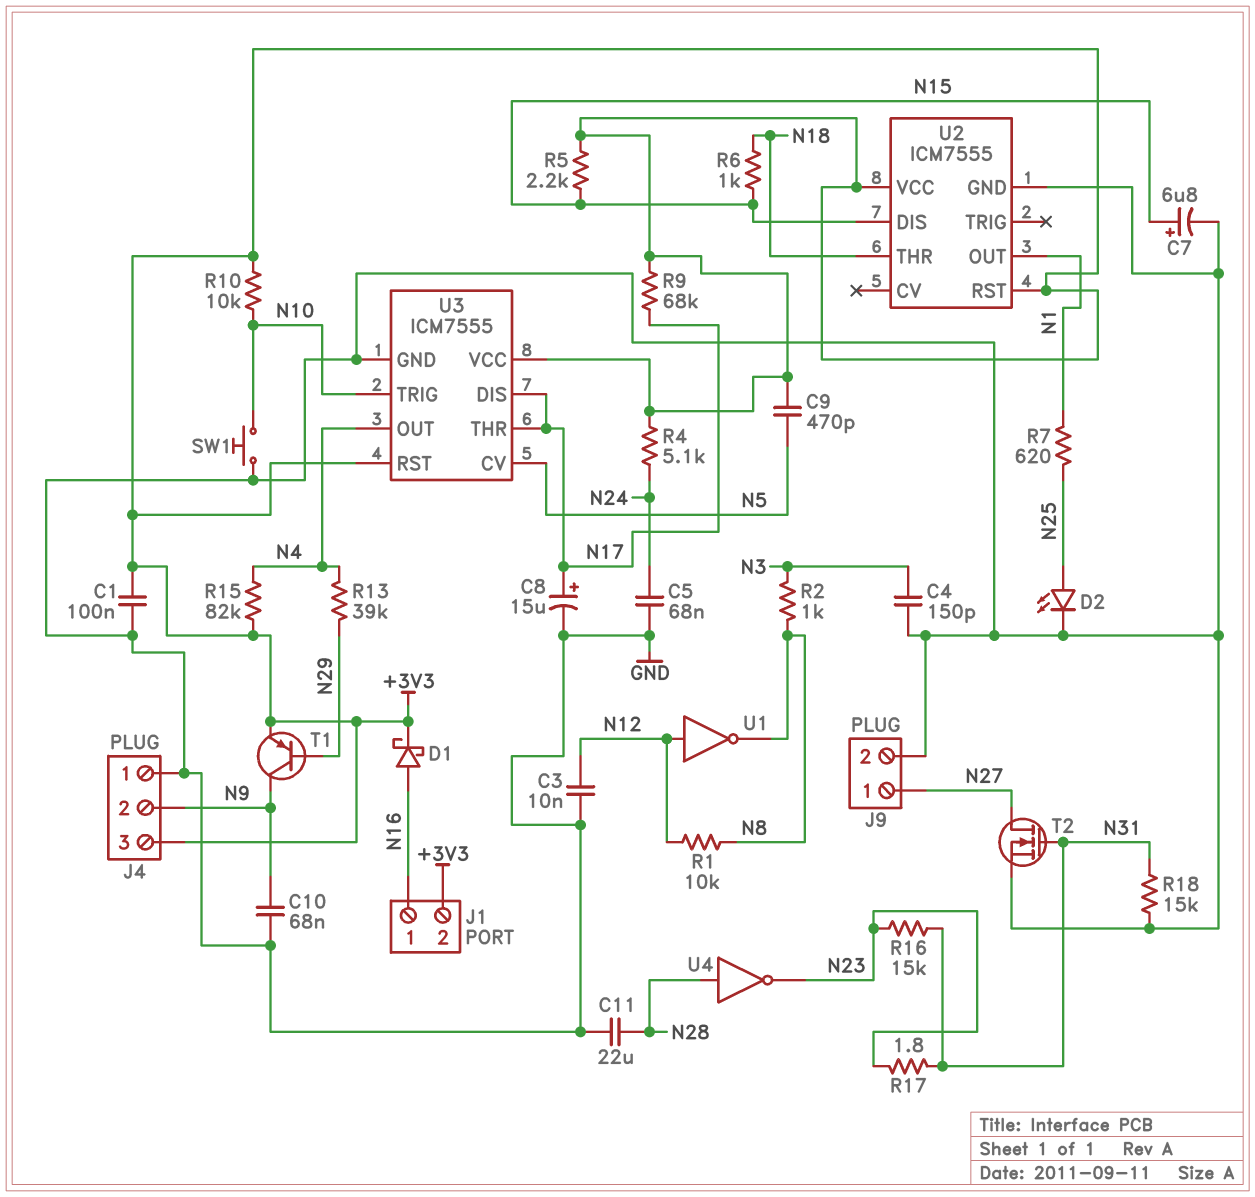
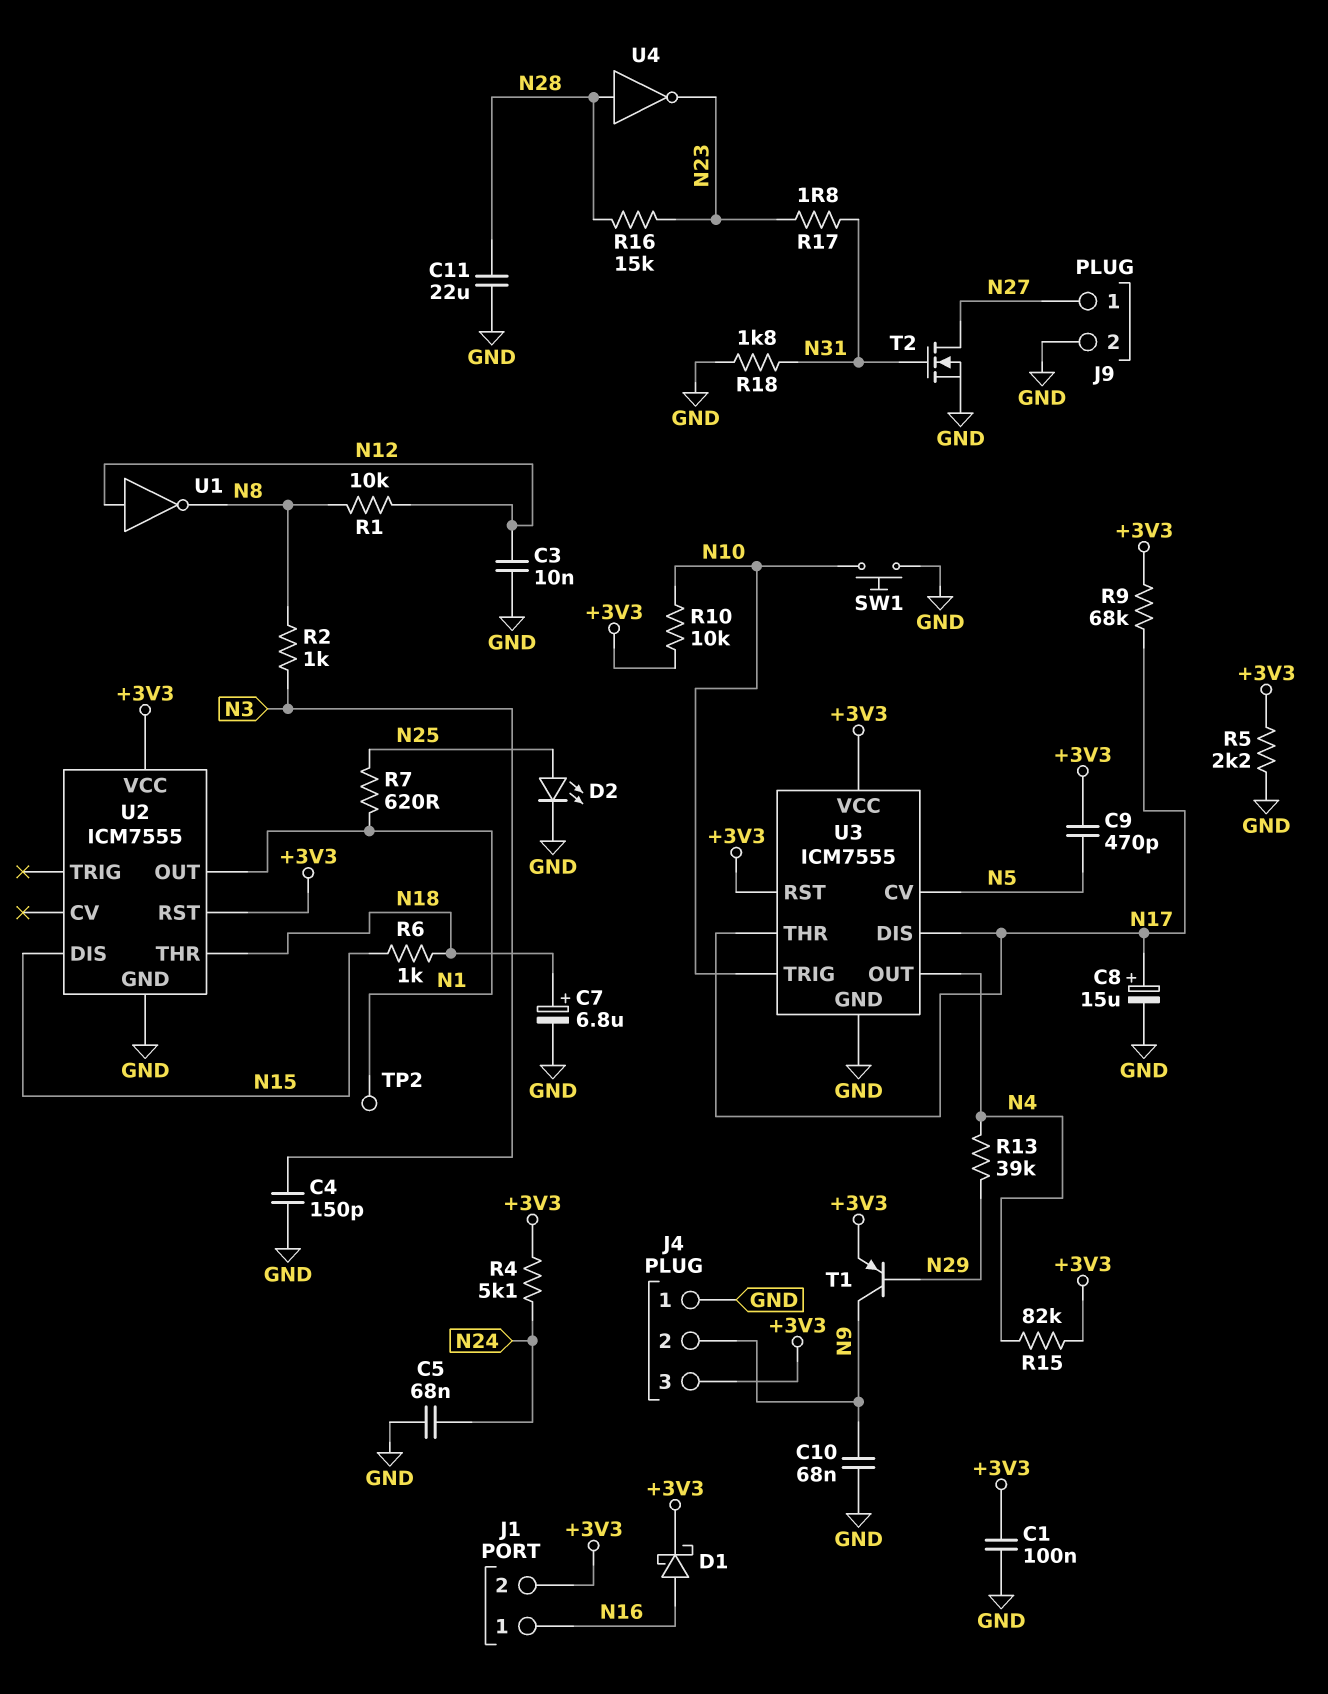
C7: 6.8uF (plus N15, minus GND) -> 6.8uF (plus N18, minus GND)
R5: 2.2k (+3V3, N15) -> 2.2k (+3V3, GND)
R16: 15k (N23, N31) -> 15k (N23, N28)
R18: 15k (GND, N31) -> 1.8k (GND, N31)
TP2: none -> test point (N1)

